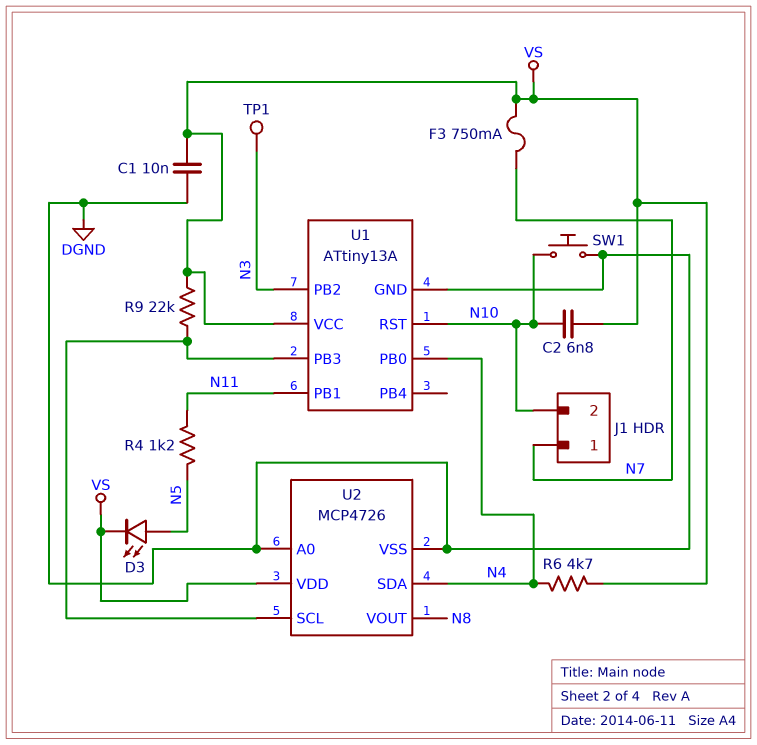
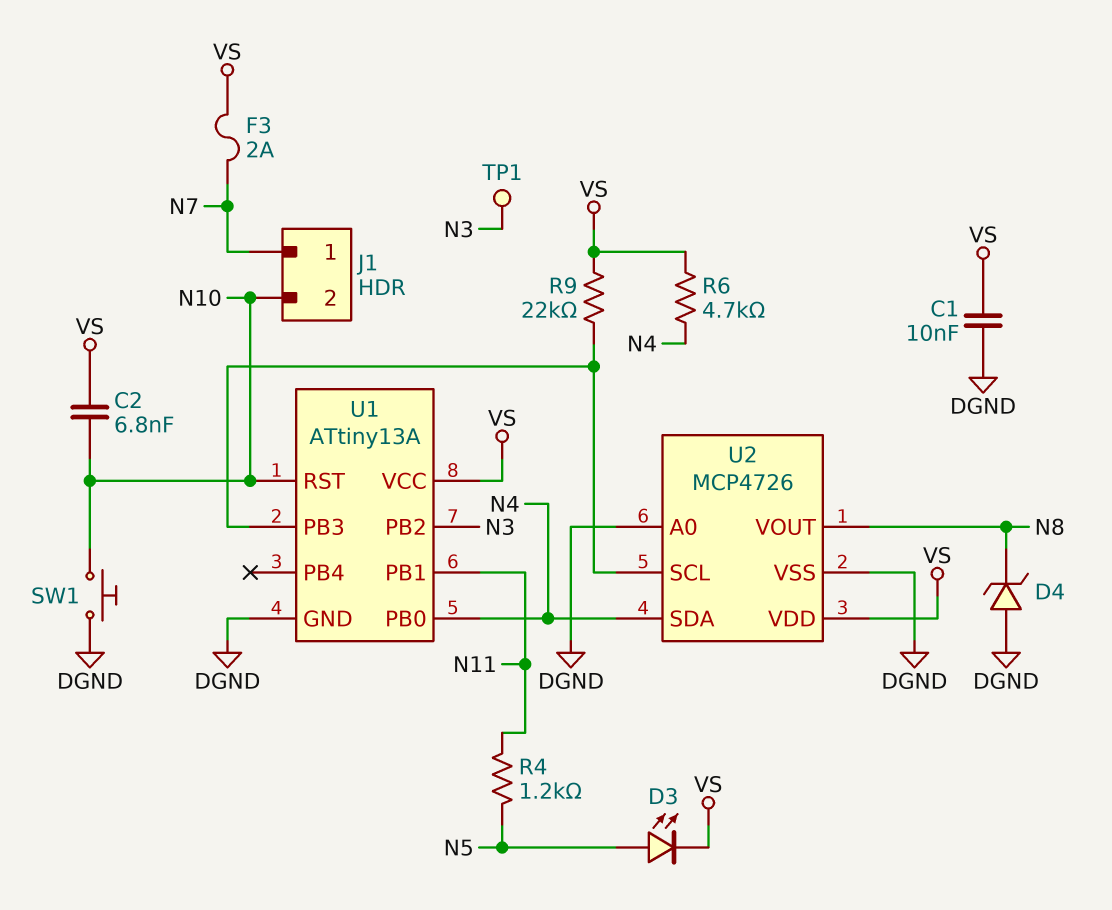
D4: none -> zener (A DGND, K N8)
F3: 750mA (N7, VS) -> 2A (N7, VS)

